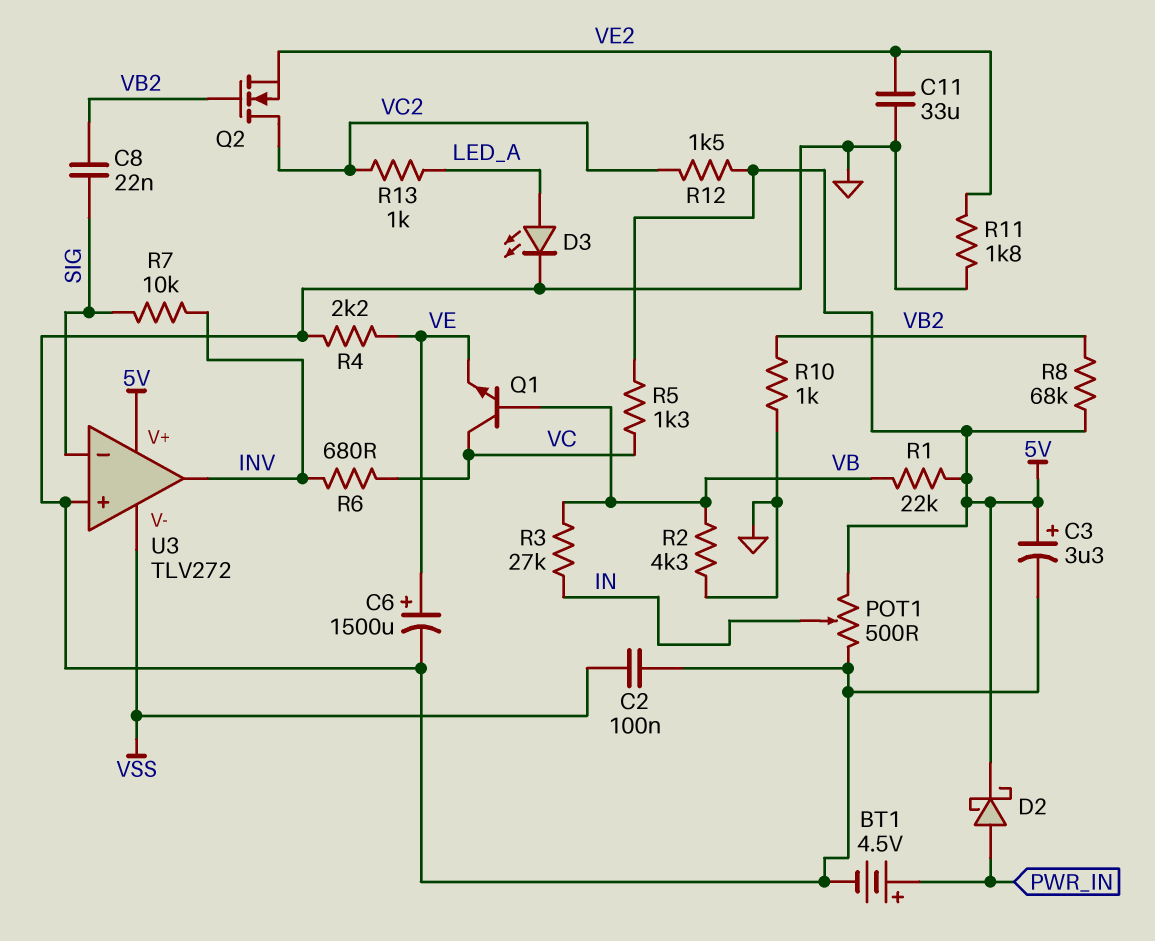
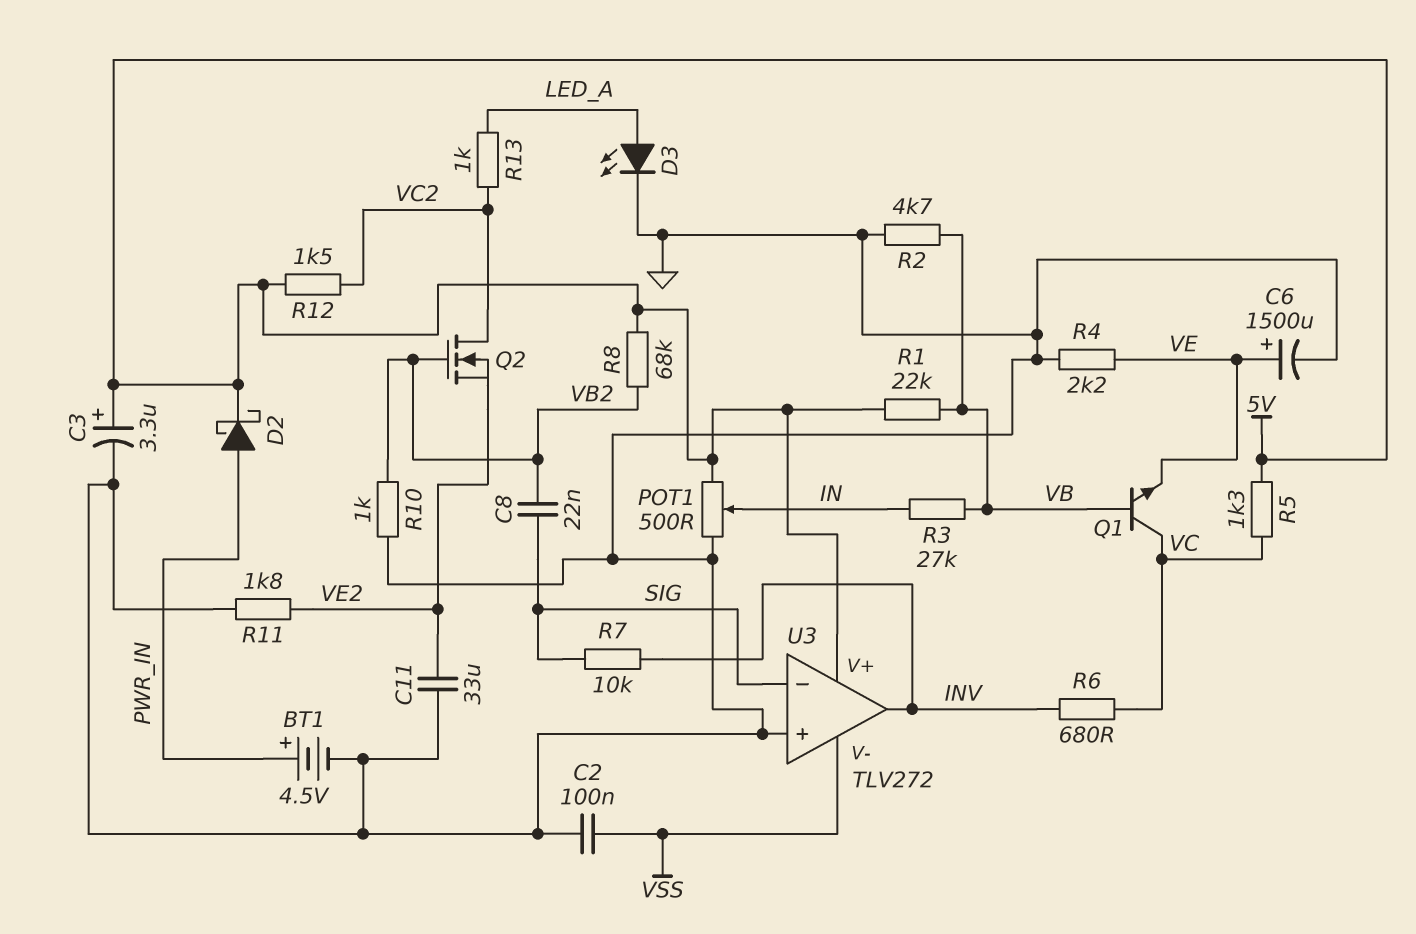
R2: 4.3k (GND, VB) -> 4.7k (GND, VB)

